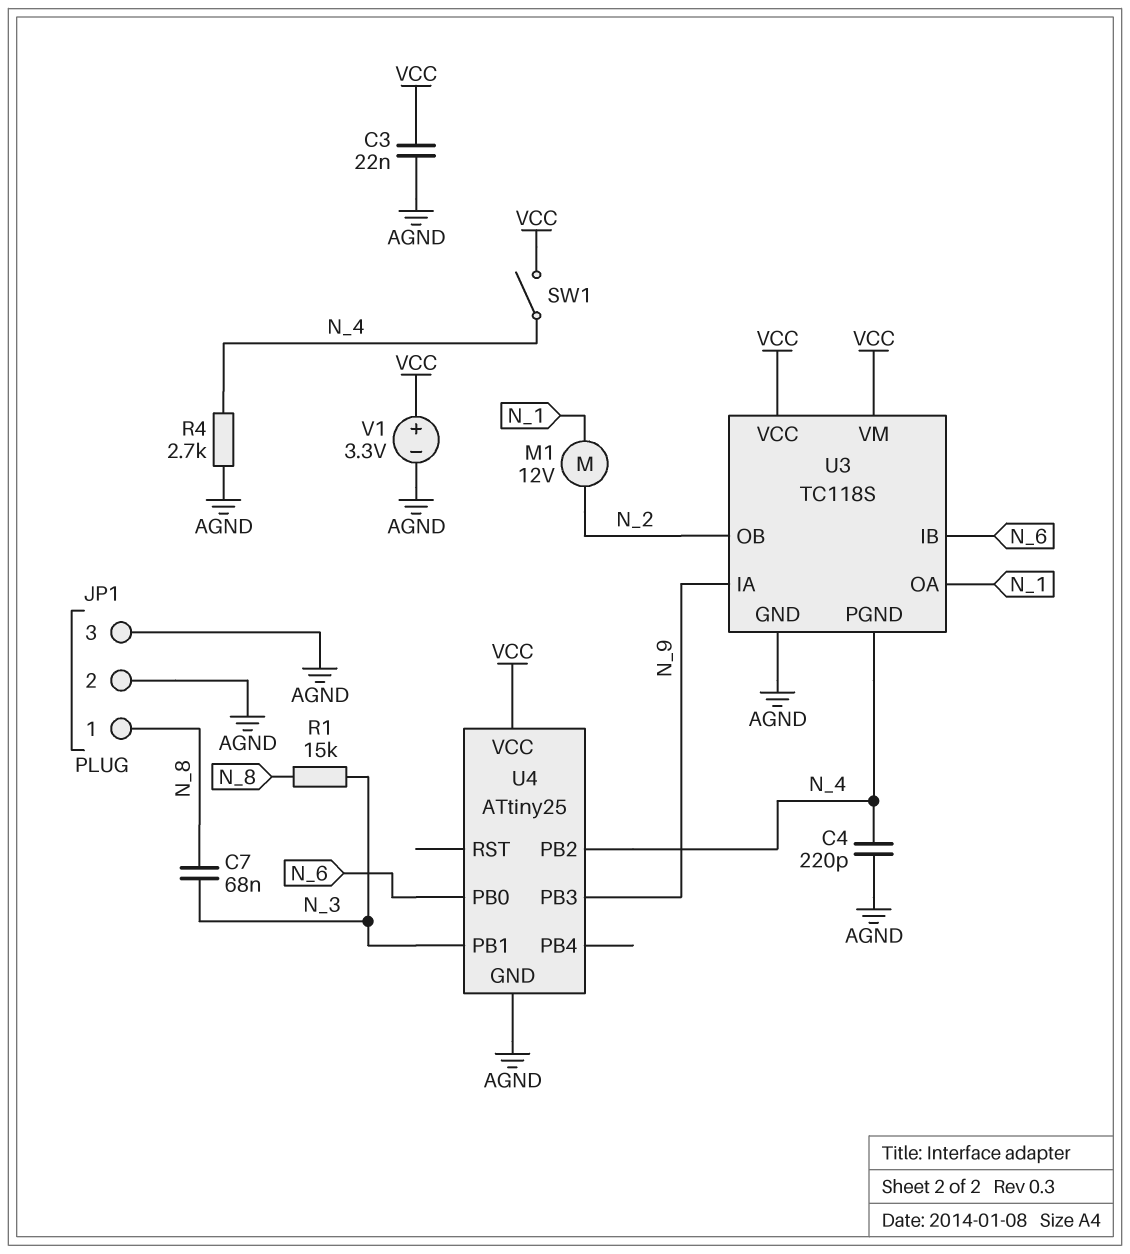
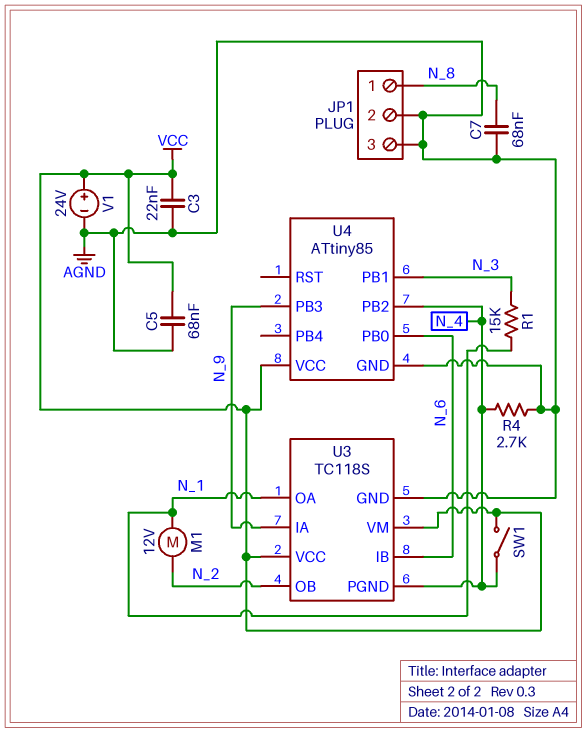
C4: 220pF (AGND, N_4) -> none
C5: none -> 68nF (AGND, VCC)
C7: 68nF (N_3, N_8) -> 68nF (AGND, N_8)
R1: 15k (N_3, N_8) -> 15k (N_1, N_3)
U4: ATtiny25 -> ATtiny85
V1: 3.3V (plus VCC, minus AGND) -> 24V (plus VCC, minus AGND)

